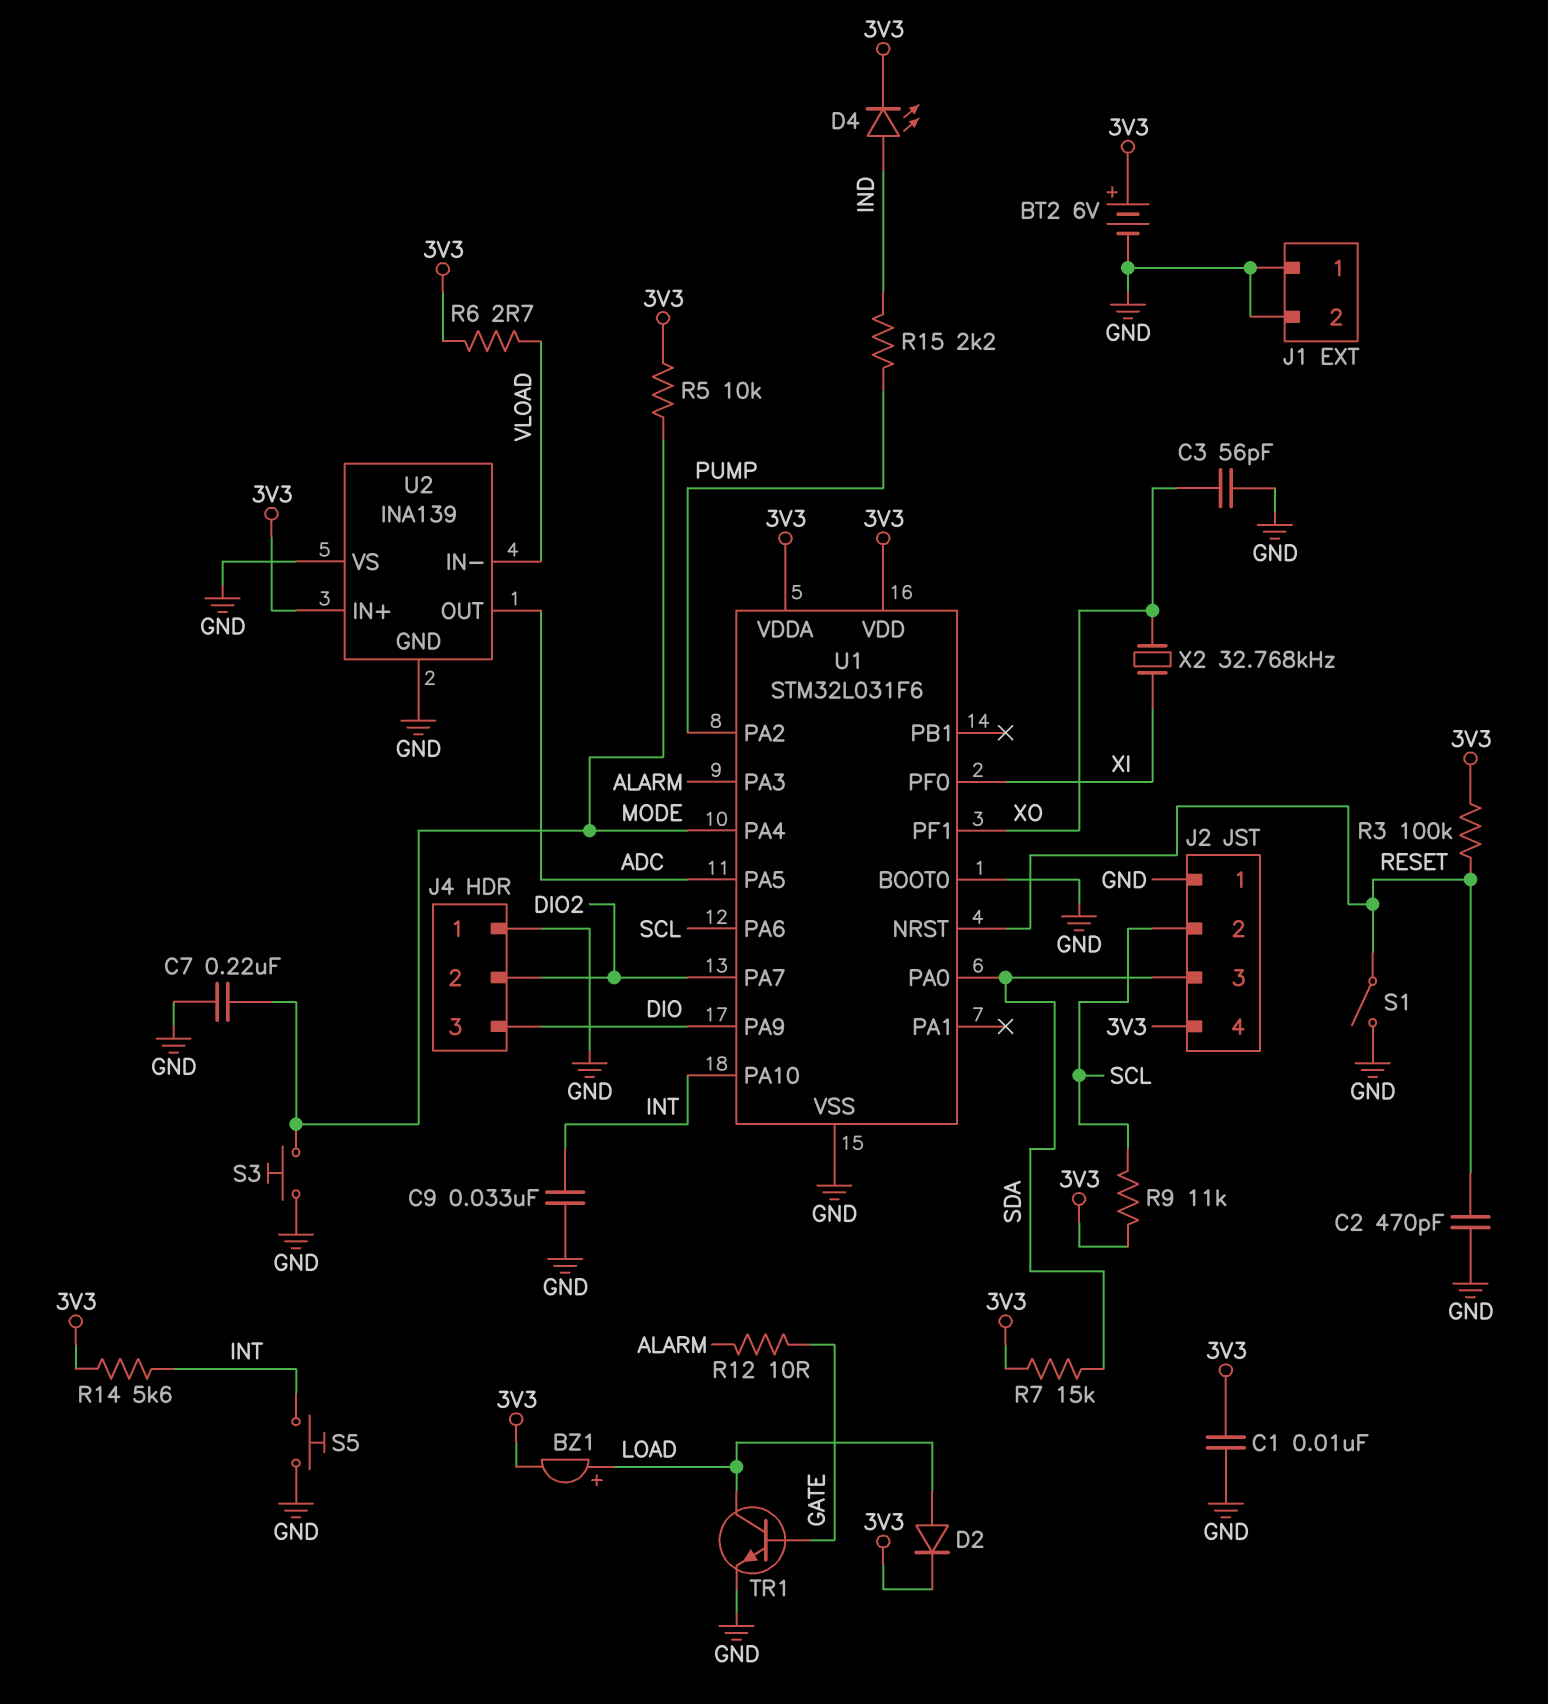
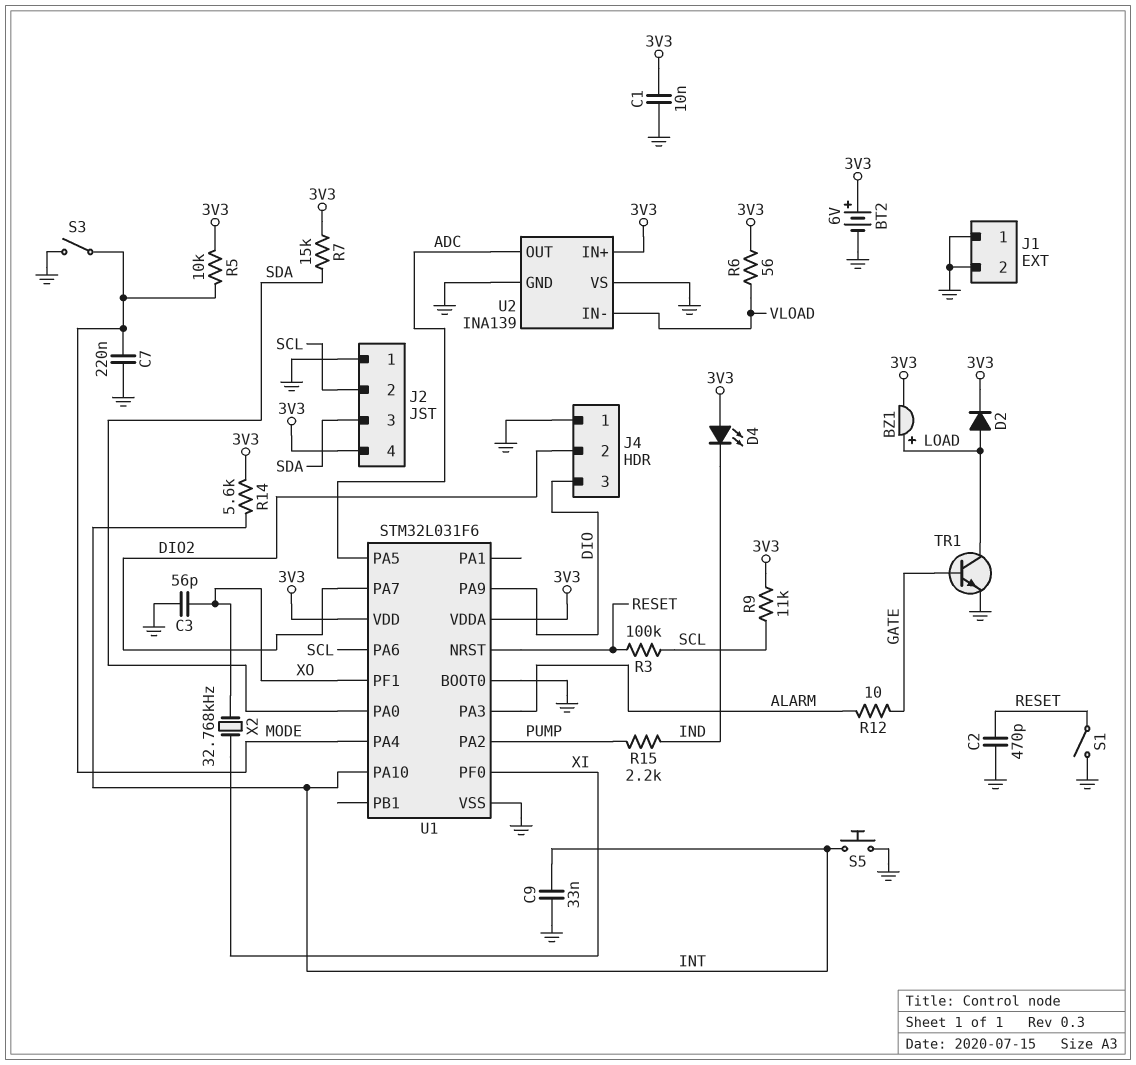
D4: LED (A IND, K 3V3) -> LED (A 3V3, K IND)
R3: 100k (3V3, RESET) -> 100k (RESET, SCL)
R6: 2.7 (3V3, VLOAD) -> 56 (3V3, VLOAD)
S3: button (GND, MODE) -> switch (GND, MODE)

